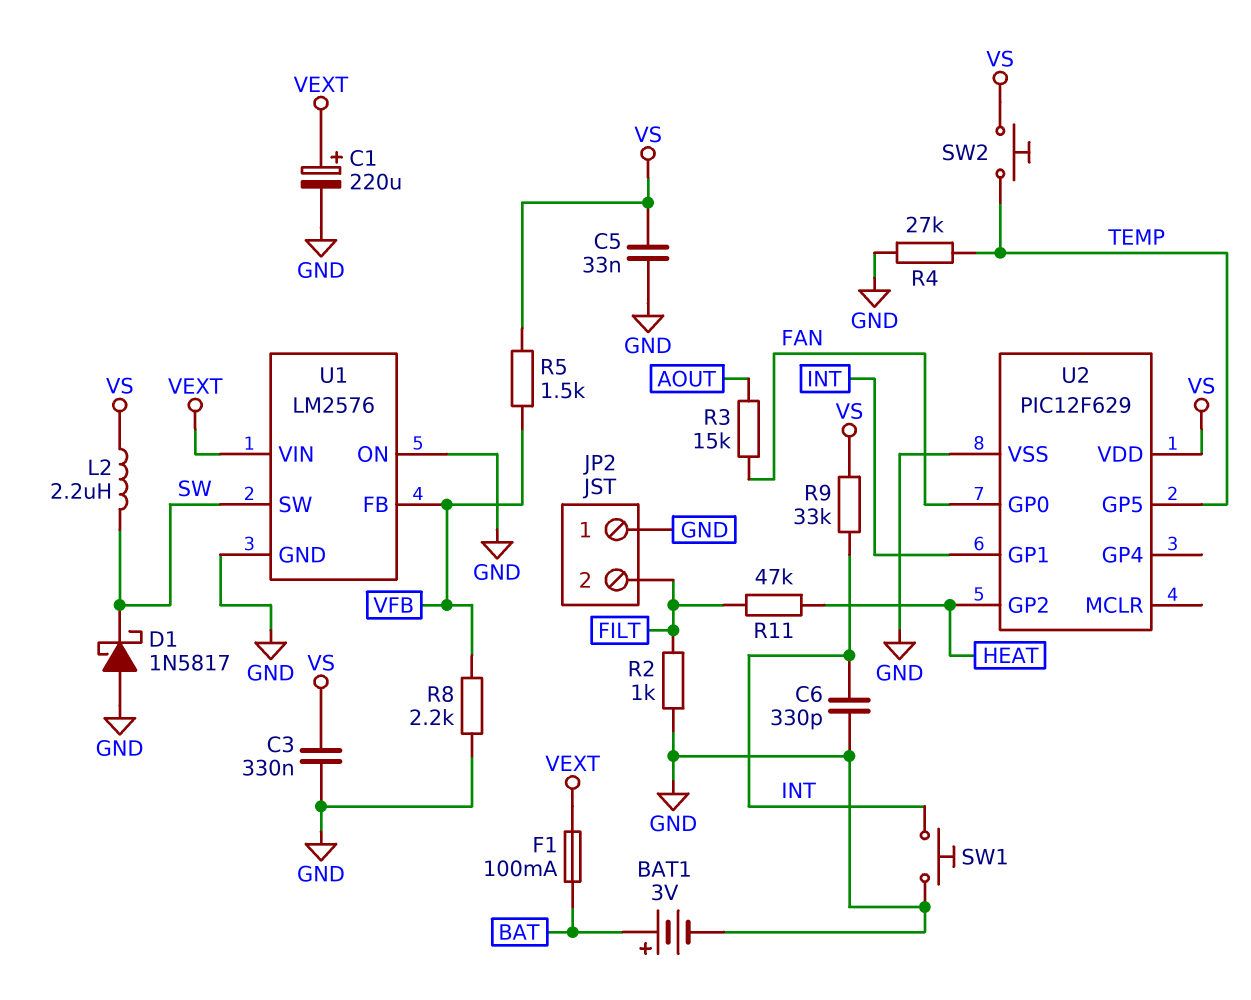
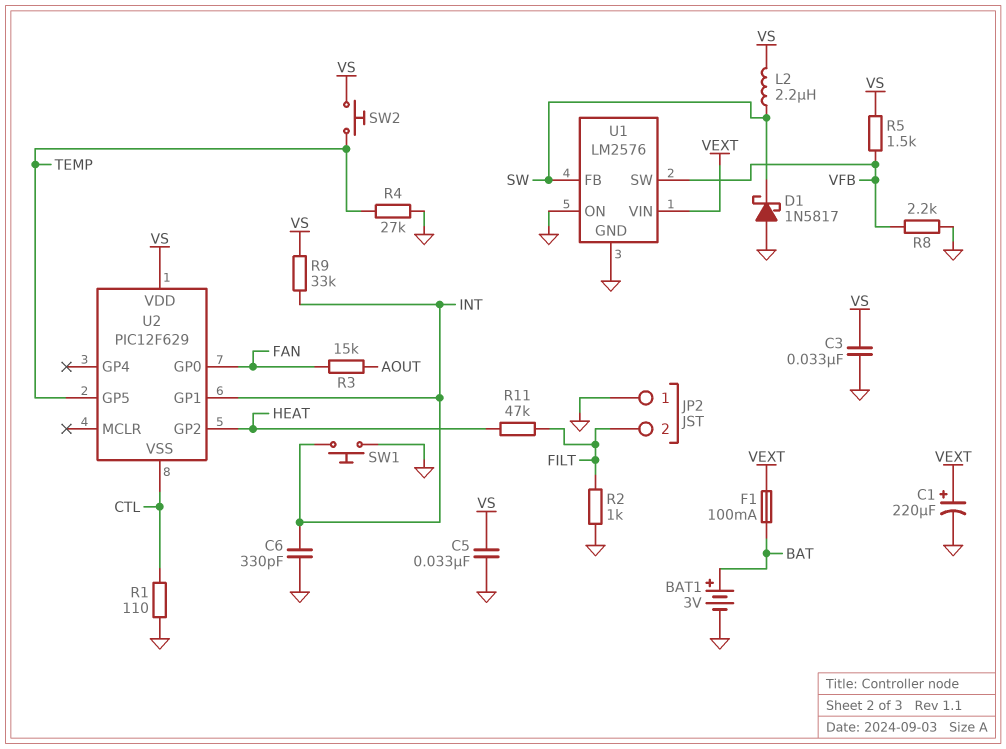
C3: 330nF (GND, VS) -> 33nF (GND, VS)
R1: none -> 110 (CTL, GND)
U1 pin FB: VFB -> SW
U1 pin SW: SW -> VFB
U2 pin VSS: GND -> CTL

